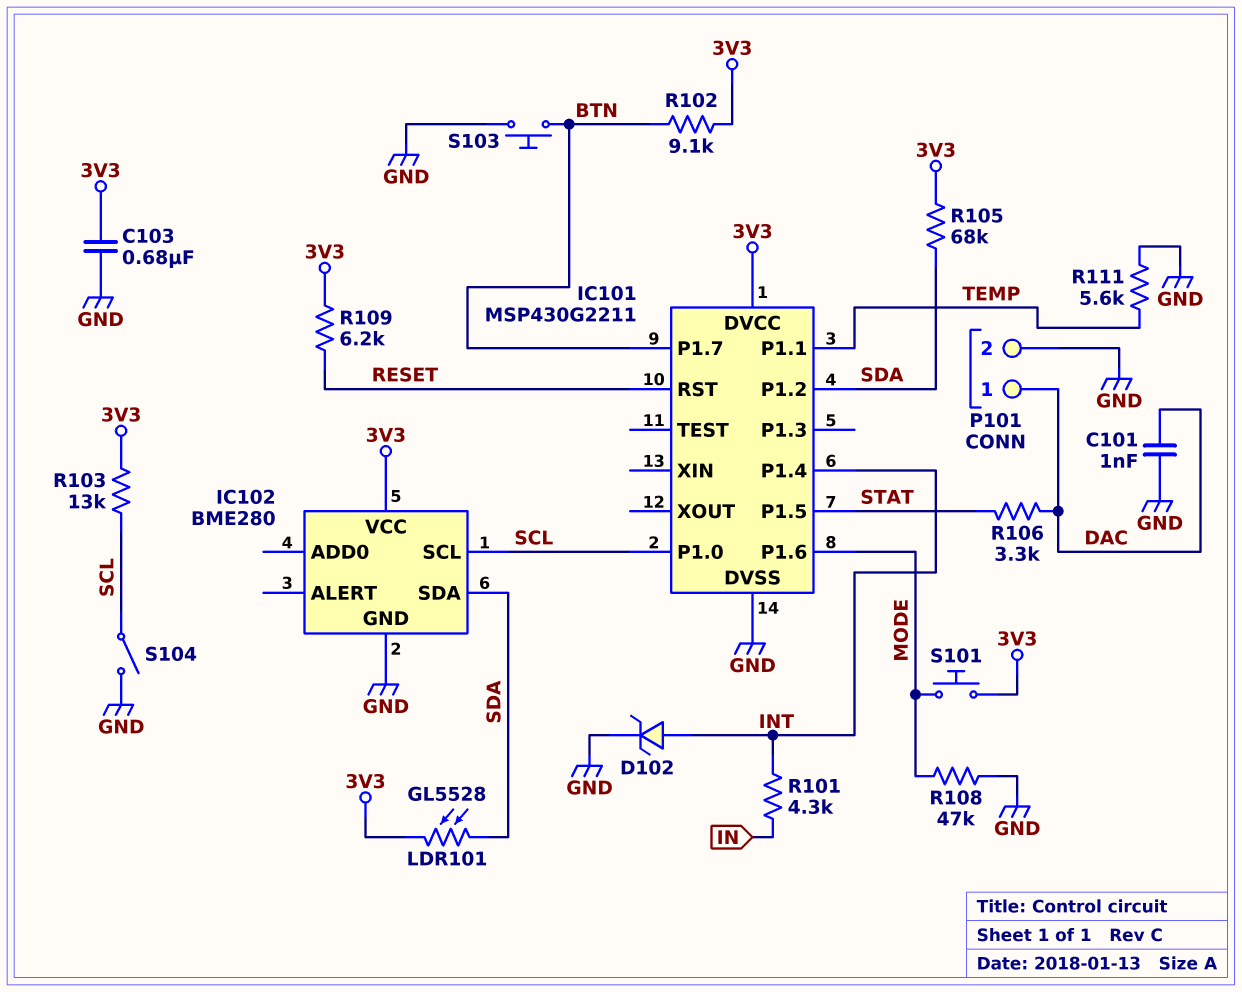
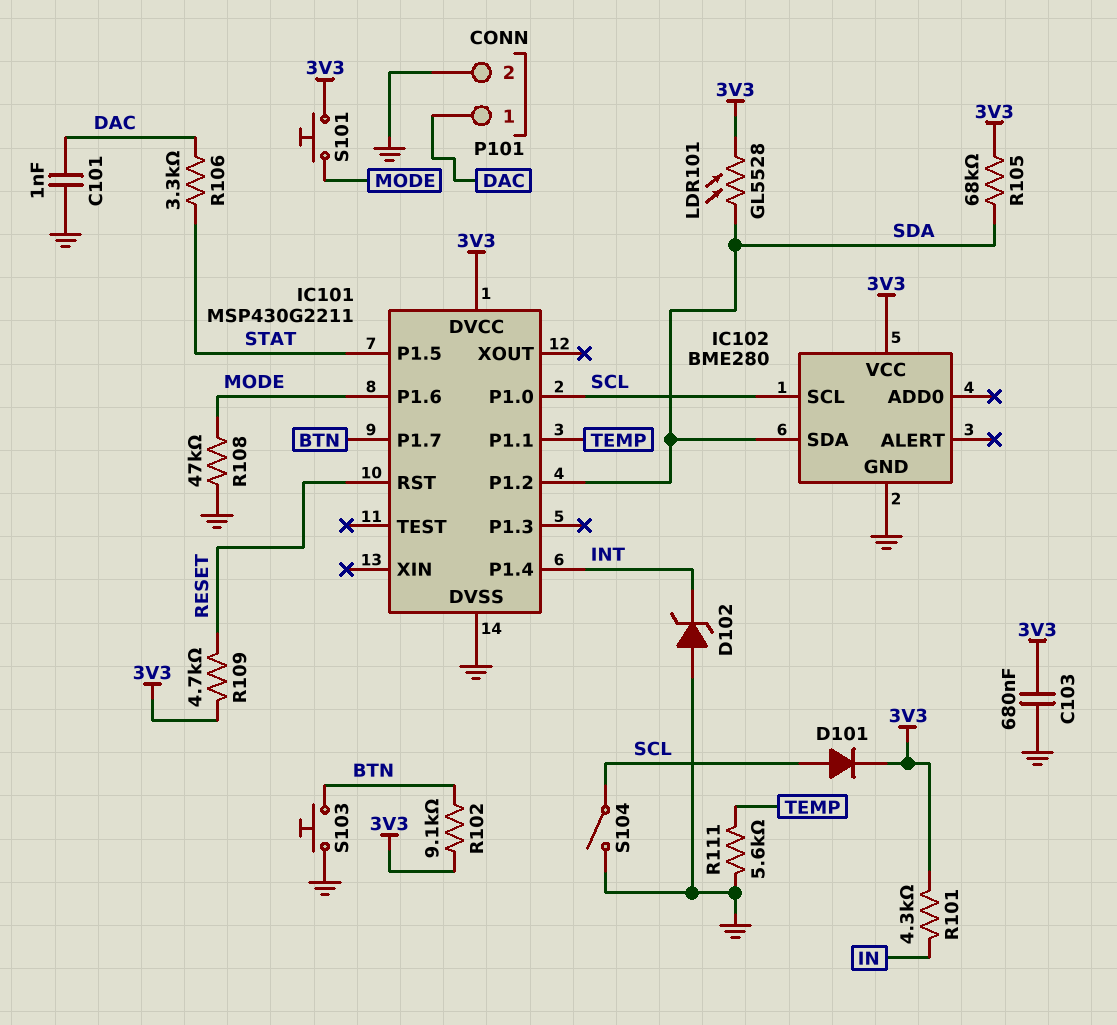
D101: none -> diode (A SCL, K 3V3)
D102: zener (A INT, K GND) -> zener (A GND, K INT)
R101: 4.3k (IN, INT) -> 4.3k (3V3, IN)
R103: 13k (3V3, SCL) -> none
R109: 6.2k (3V3, RESET) -> 4.7k (3V3, RESET)

